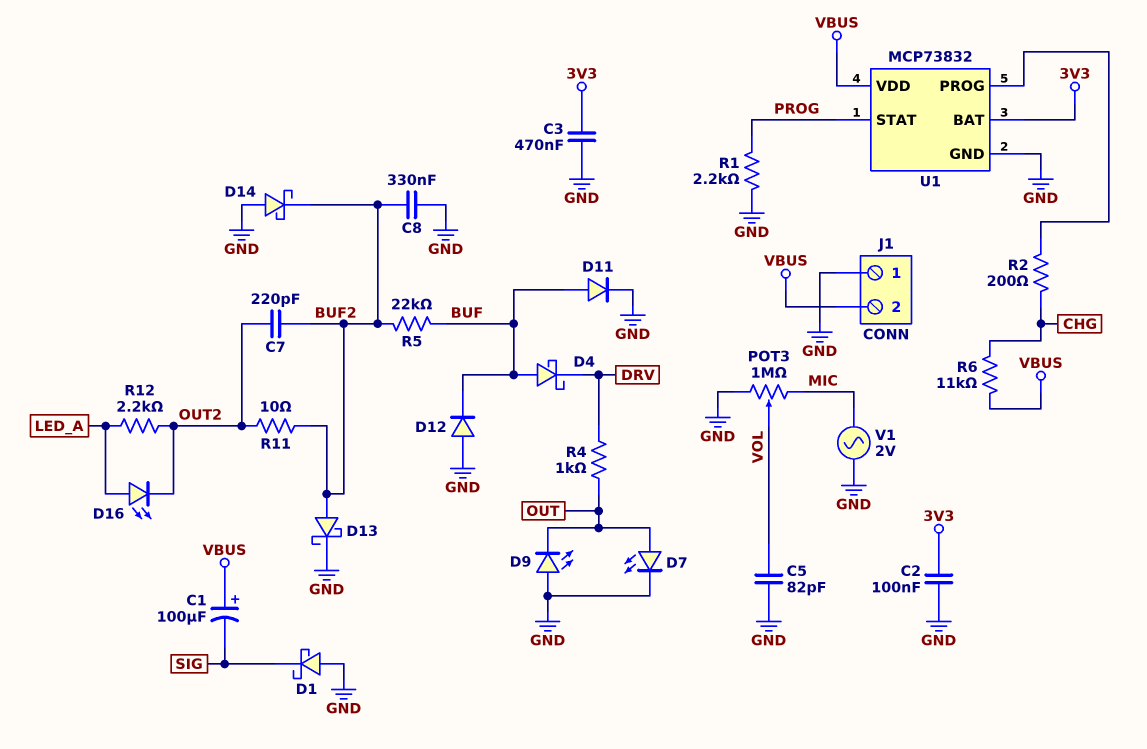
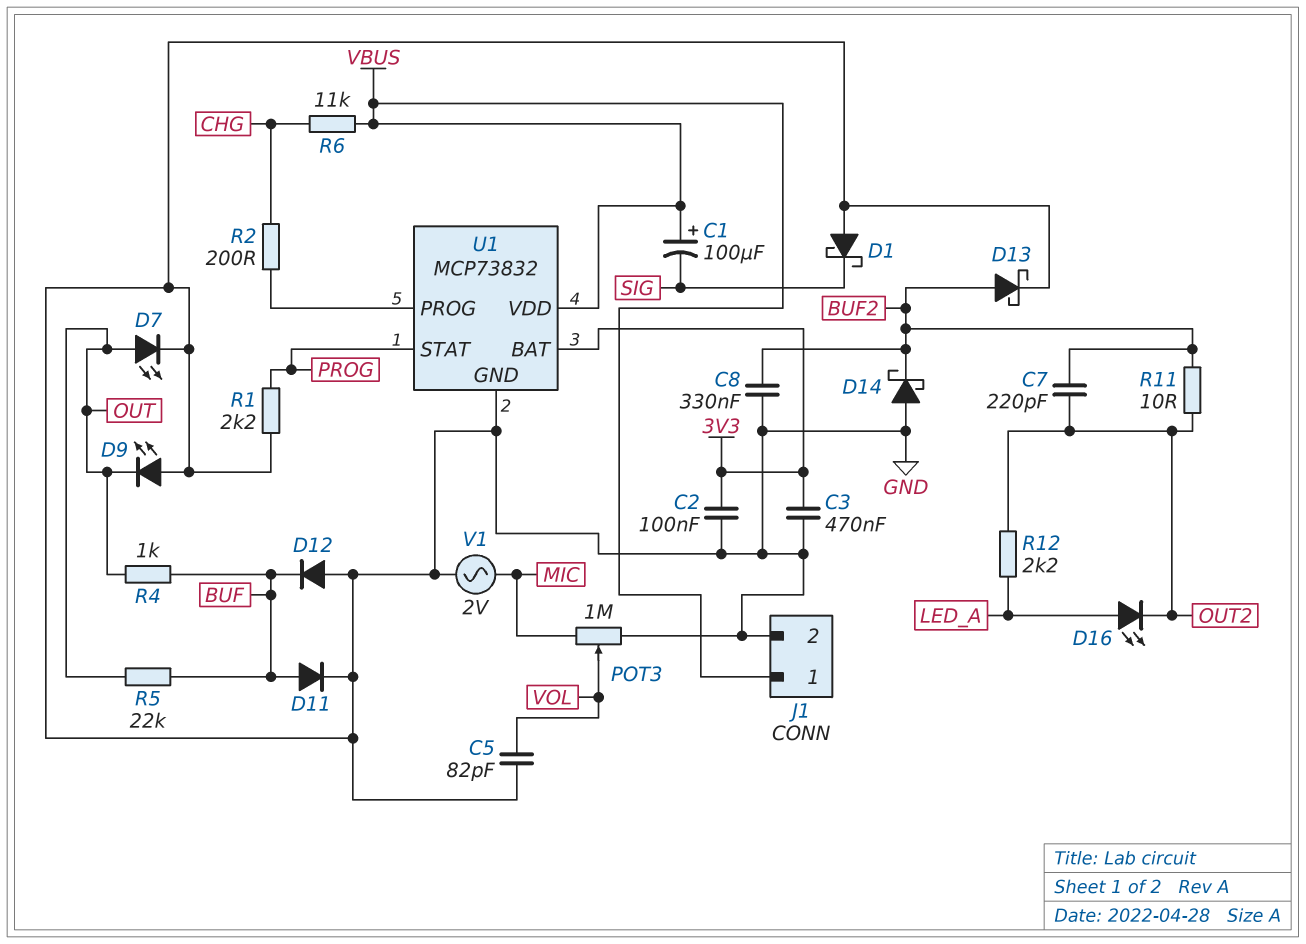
D4: schottky (A BUF, K DRV) -> none
J1 pin 1: GND -> VBUS
J1 pin 2: VBUS -> GND
R4: 1k (DRV, OUT) -> 1k (BUF, OUT)
R5: 22k (BUF, BUF2) -> 22k (BUF, OUT)

